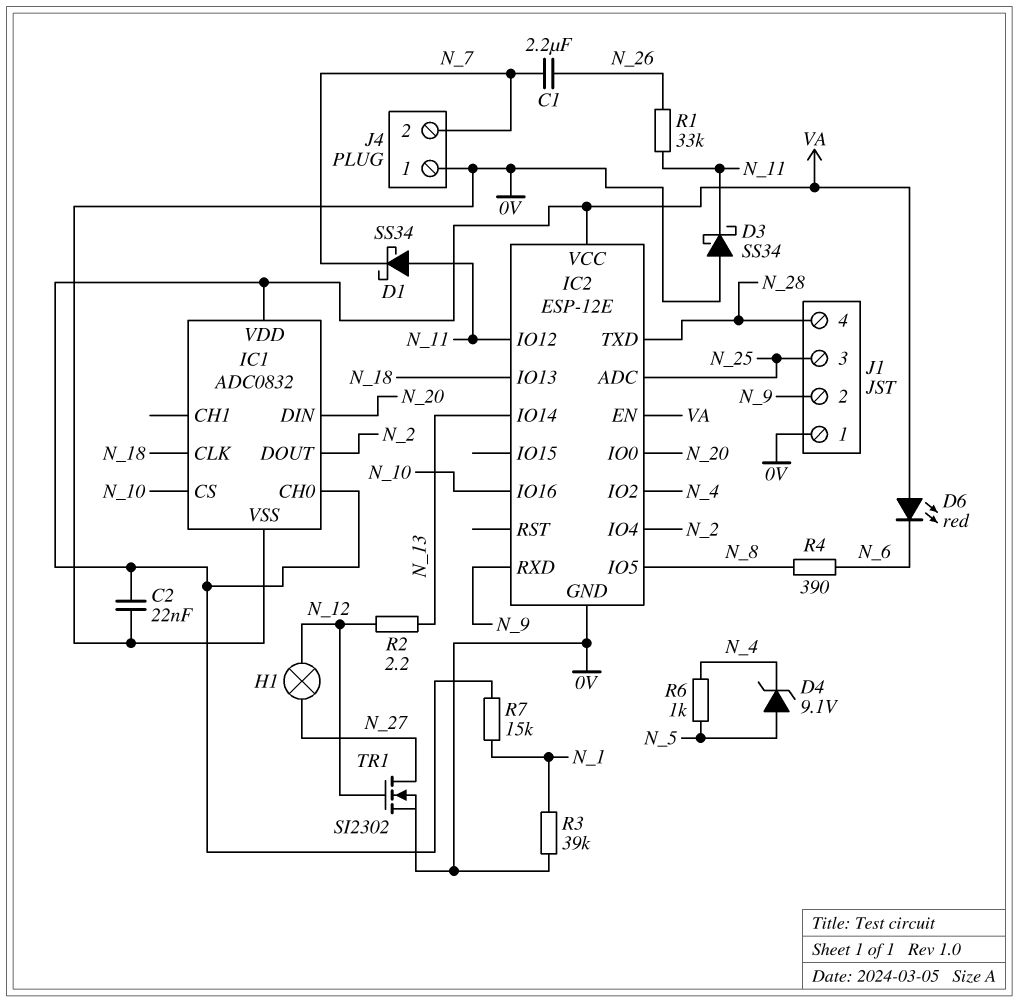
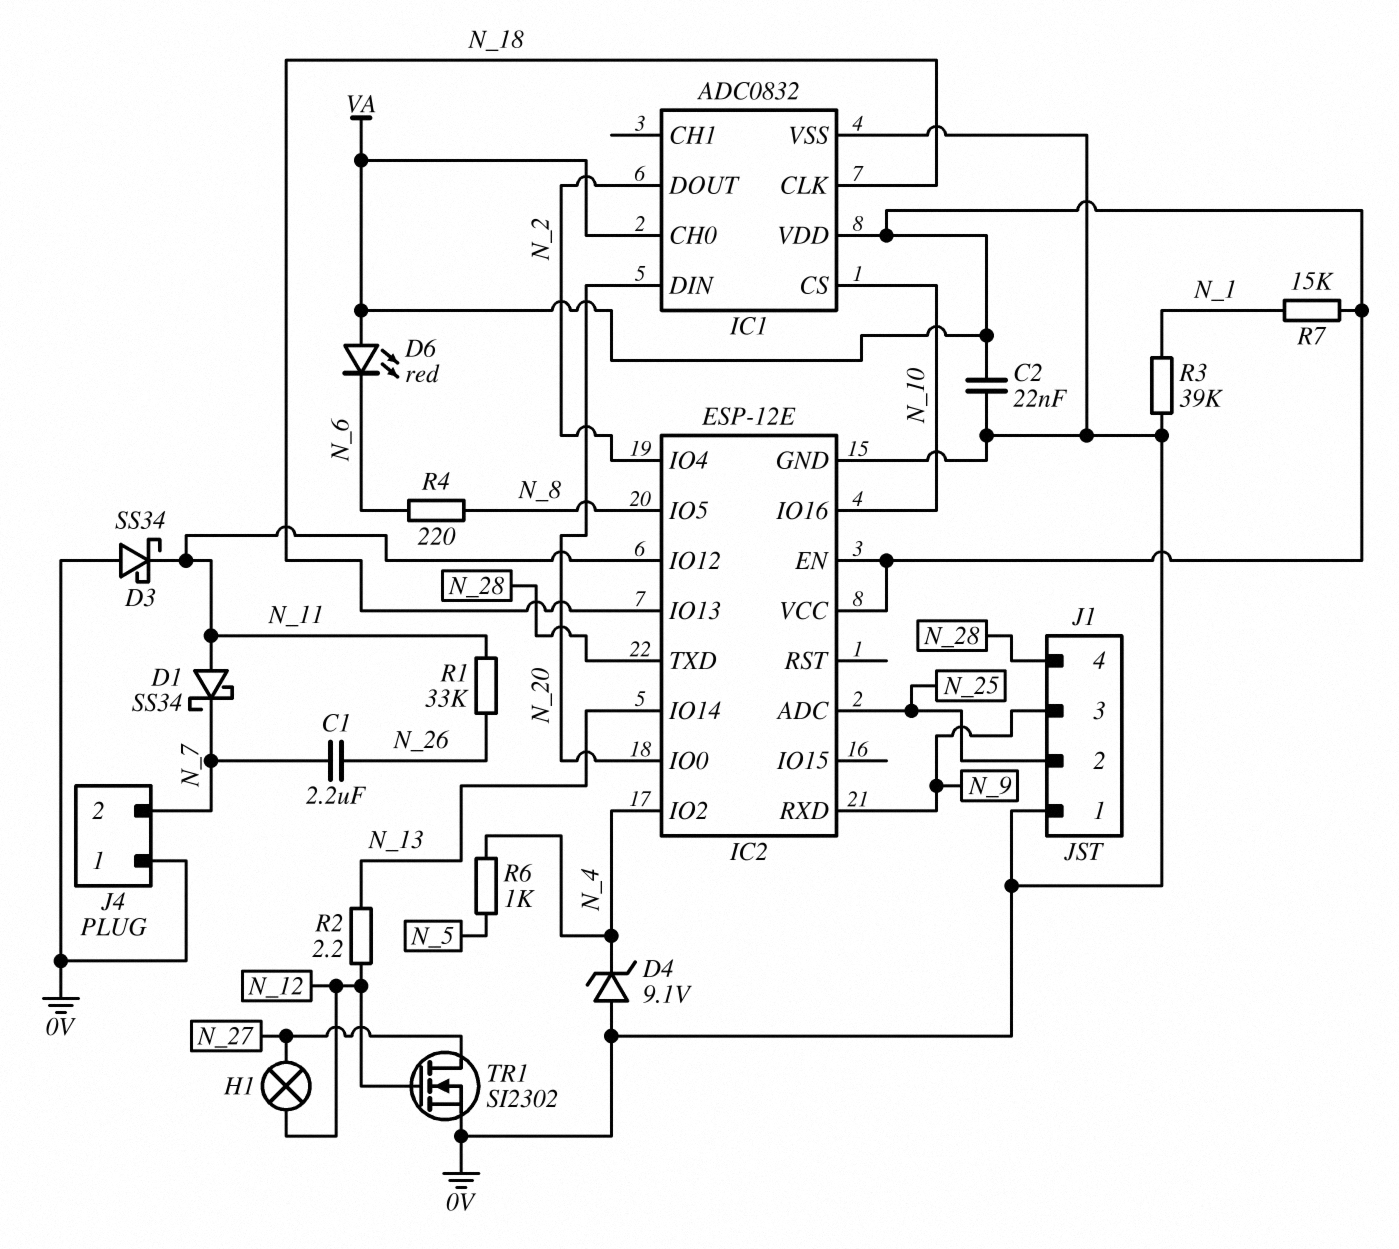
D4: zener 9.1V (A N_5, K N_4) -> zener 9.1V (A 0V, K N_4)
J1 pin 2: N_9 -> N_25
J1 pin 3: N_25 -> N_9
R4: 390 (N_6, N_8) -> 220 (N_6, N_8)

